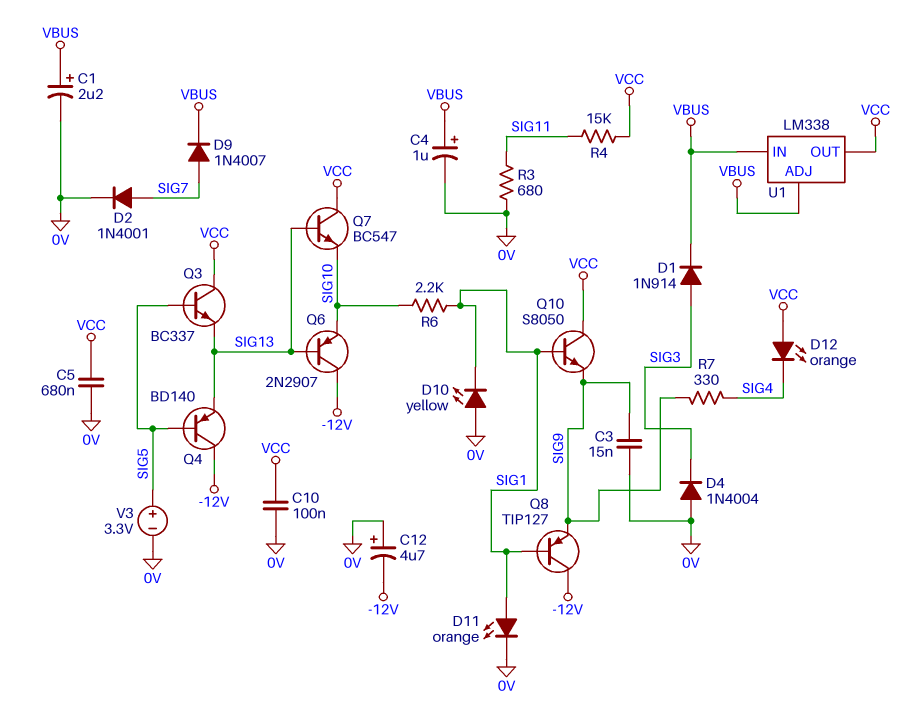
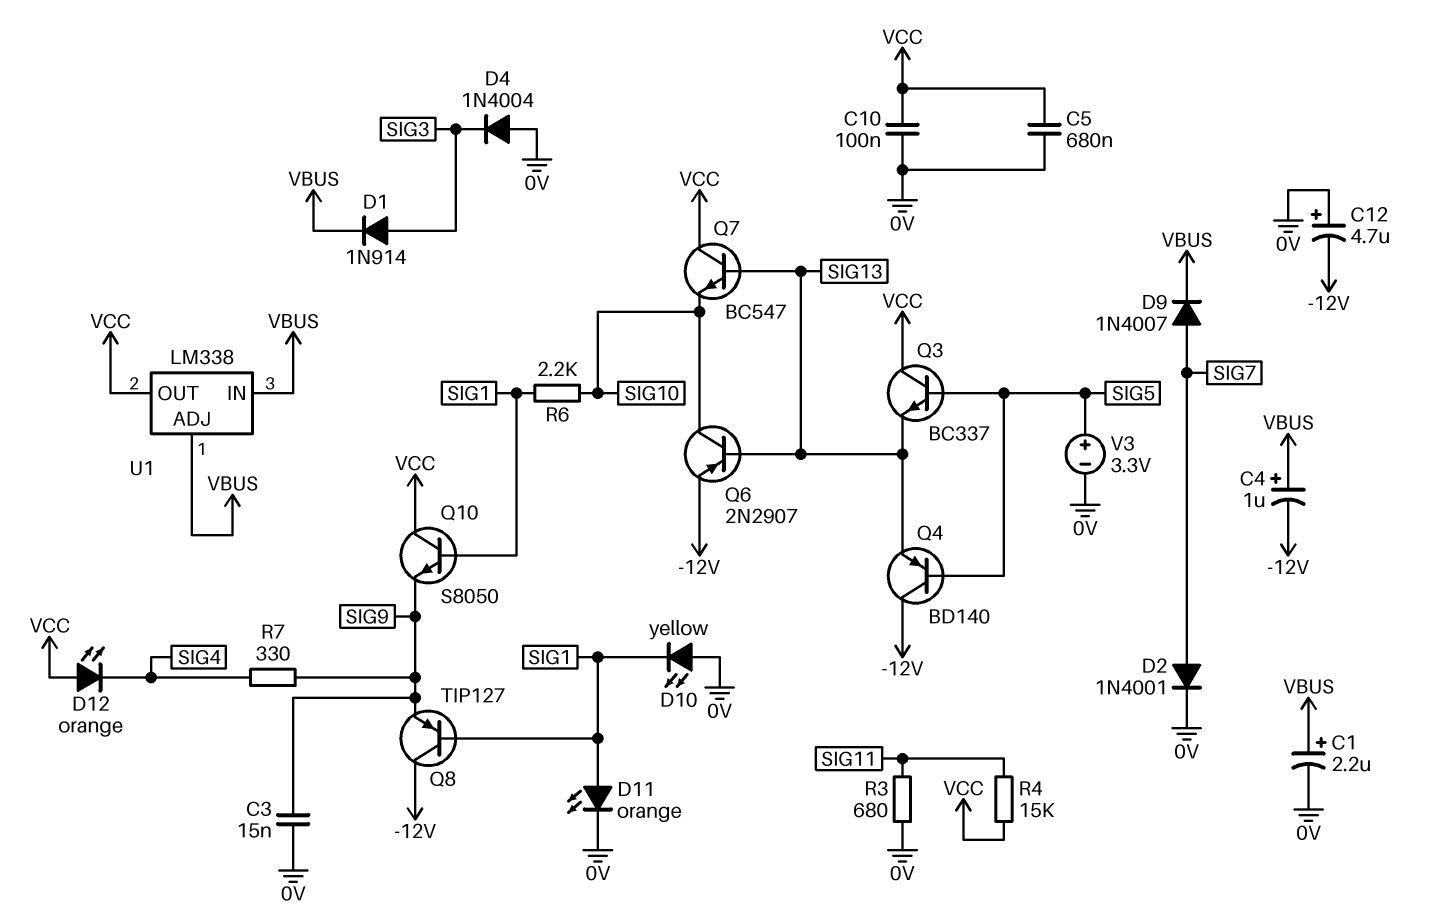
C4: 1uF (plus VBUS, minus 0V) -> 1uF (plus VBUS, minus -12V)
Q6: PNP 2N2907 (B SIG13, C -12V, E SIG10) -> PNP 2N2907 (B SIG13, C SIG10, E -12V)

